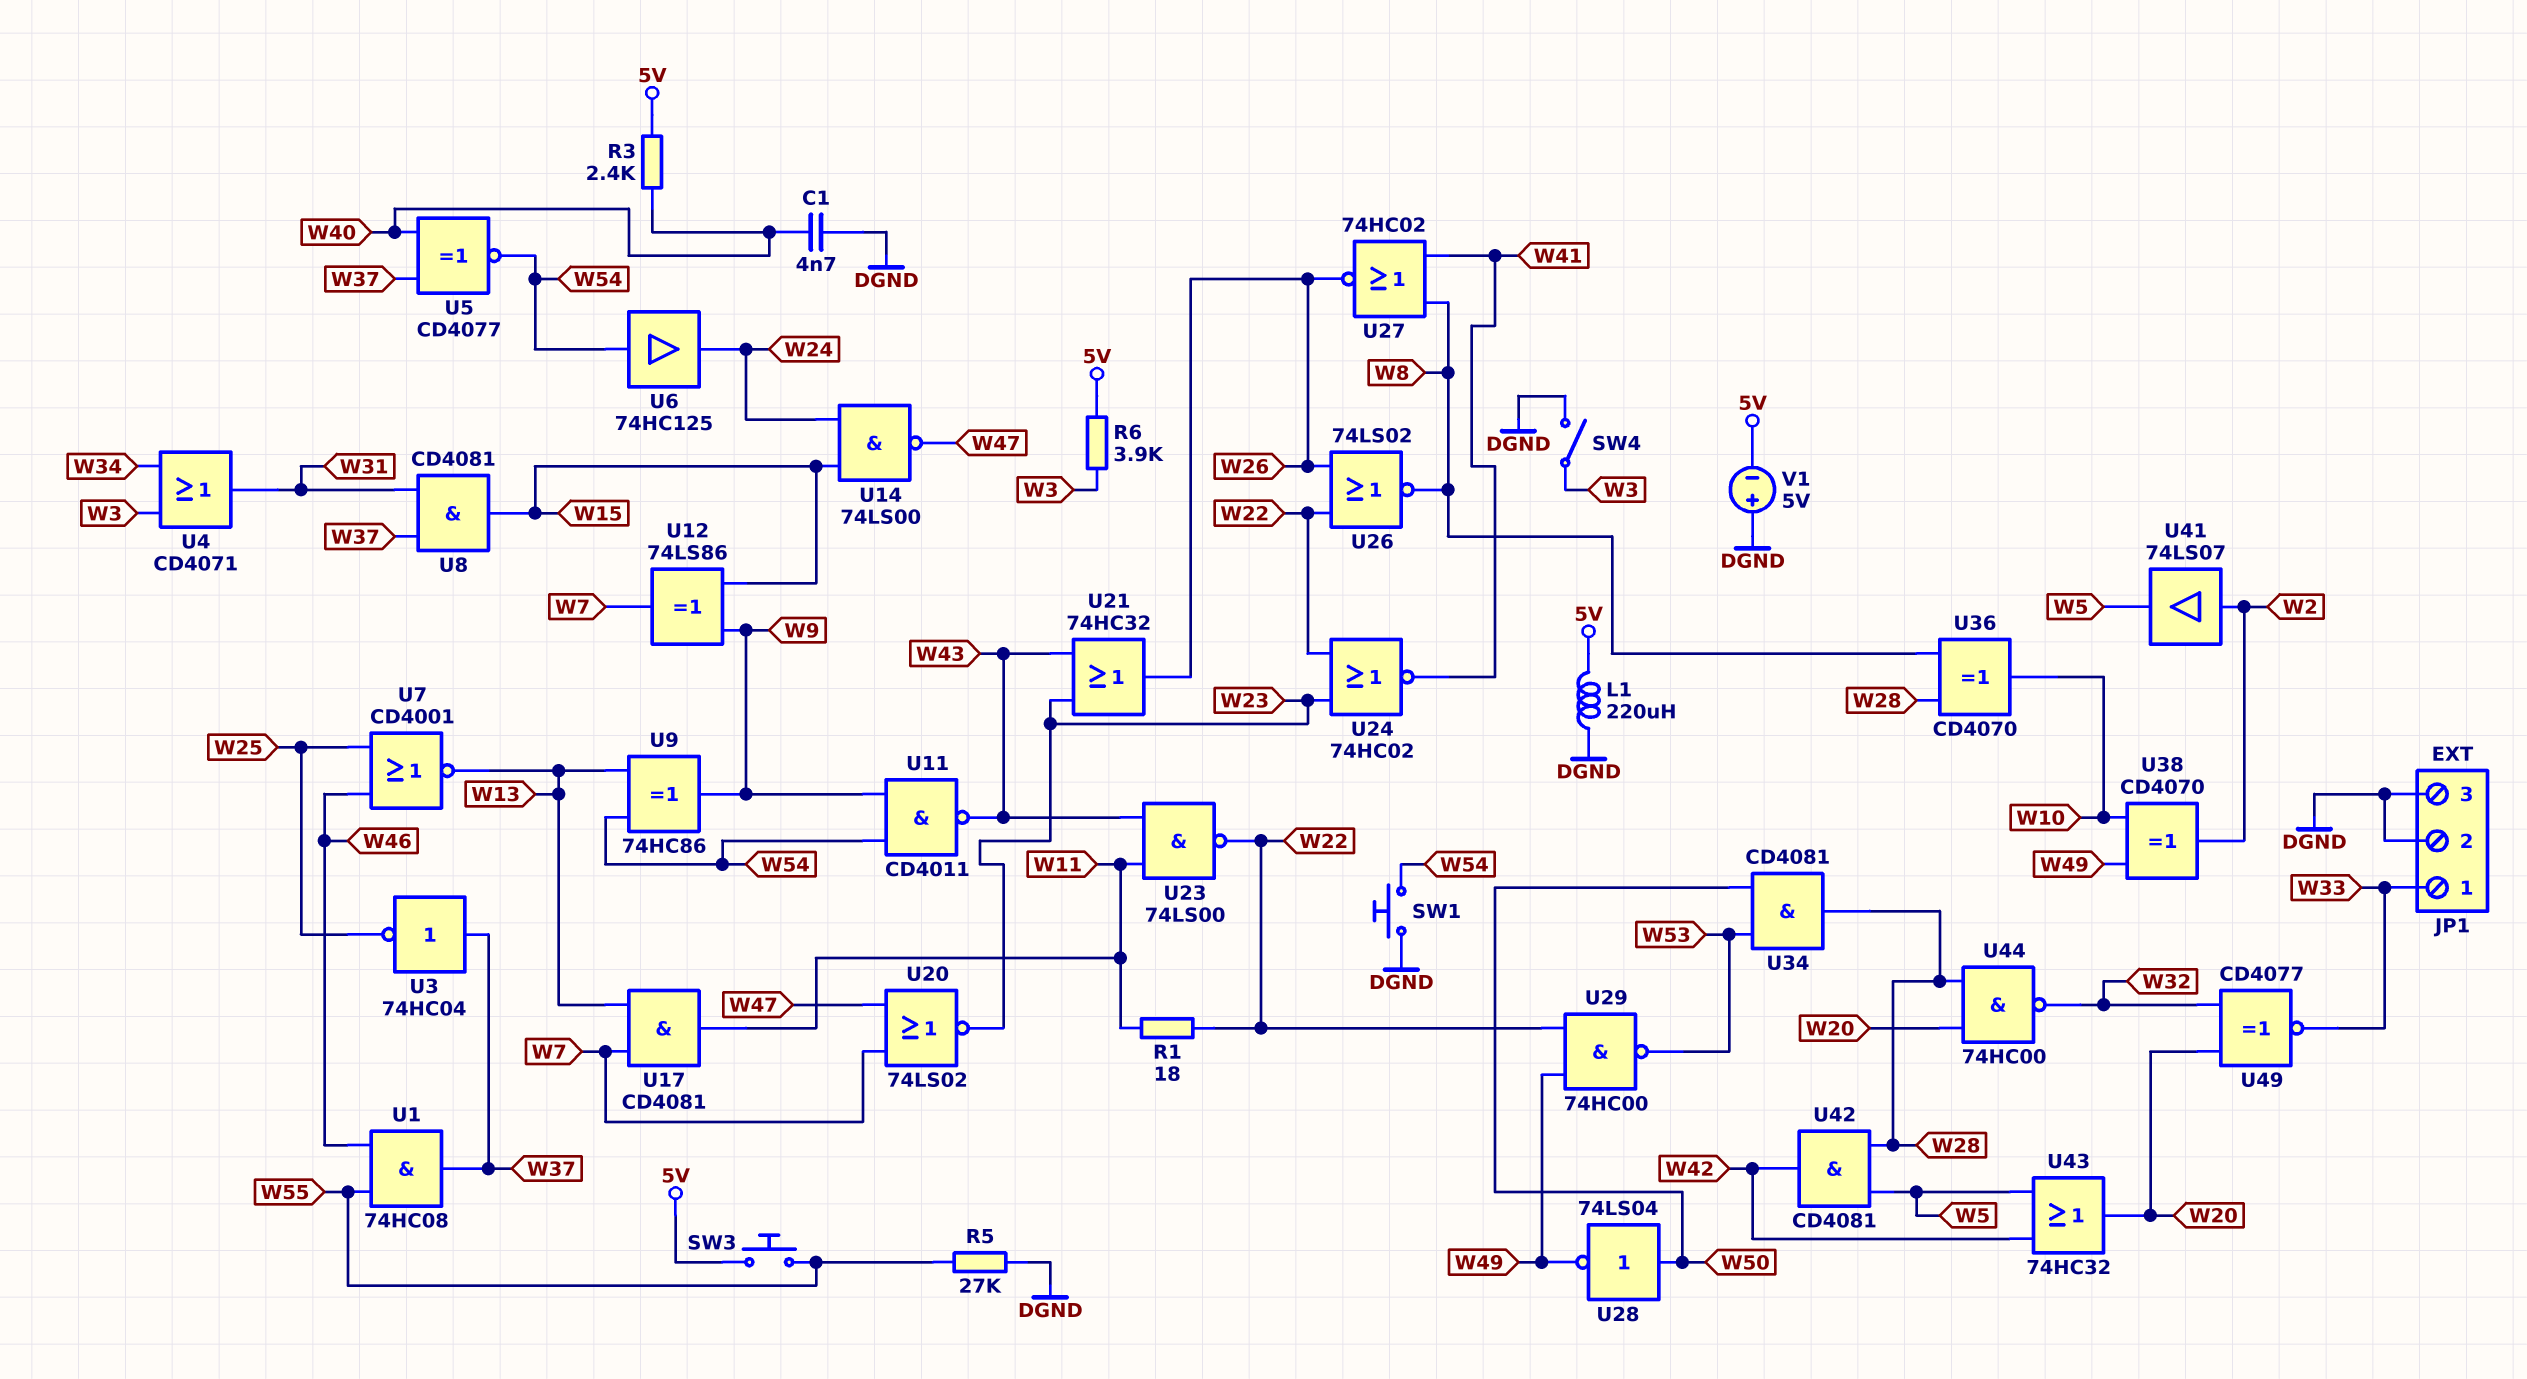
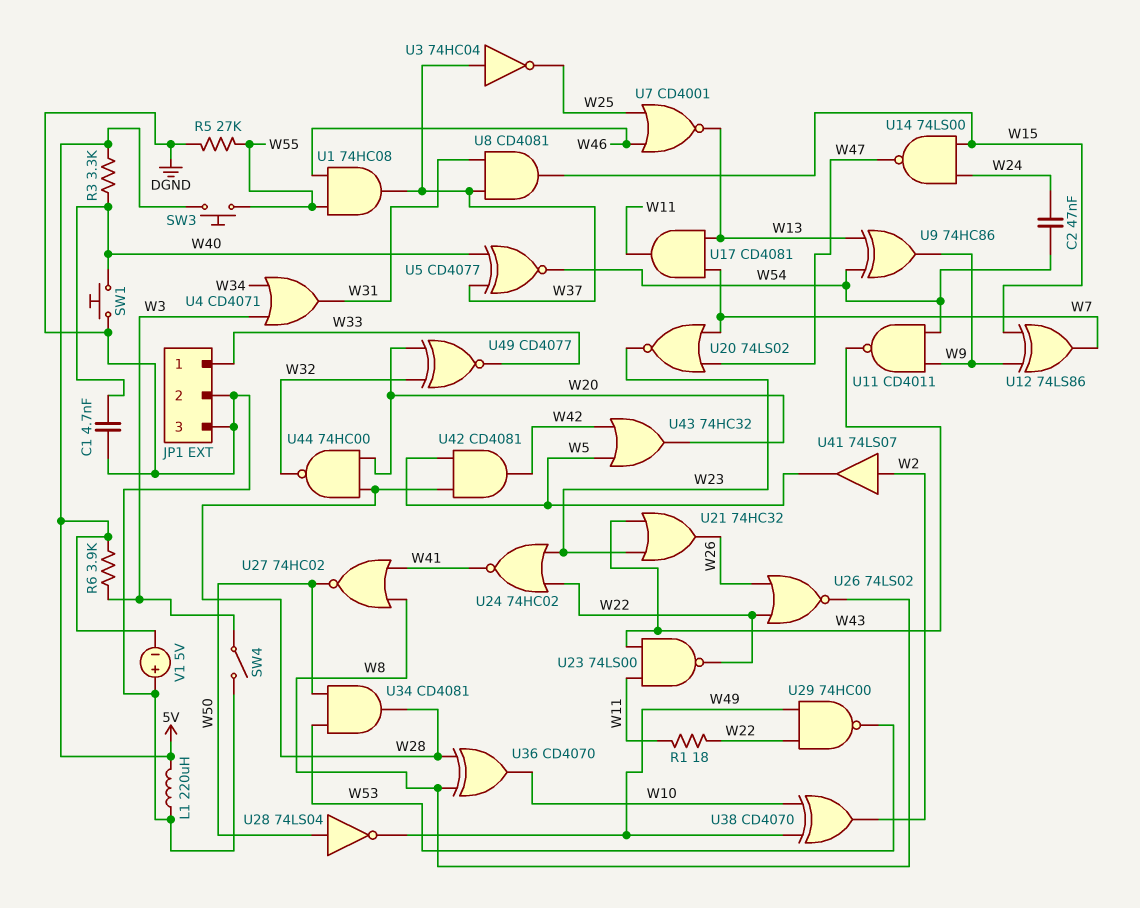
C2: none -> 47nF (W24, W54)
R3: 2.4k (5V, W40) -> 3.3k (5V, W40)
SW1: button (DGND, W54) -> button (DGND, W40)
U6: buffer 74HC125 (in W54, out W24) -> none
U27: NOR 74HC02 (in W8, in W41, out W26) -> NOR 74HC02 (in W8, in W41, out W50)

